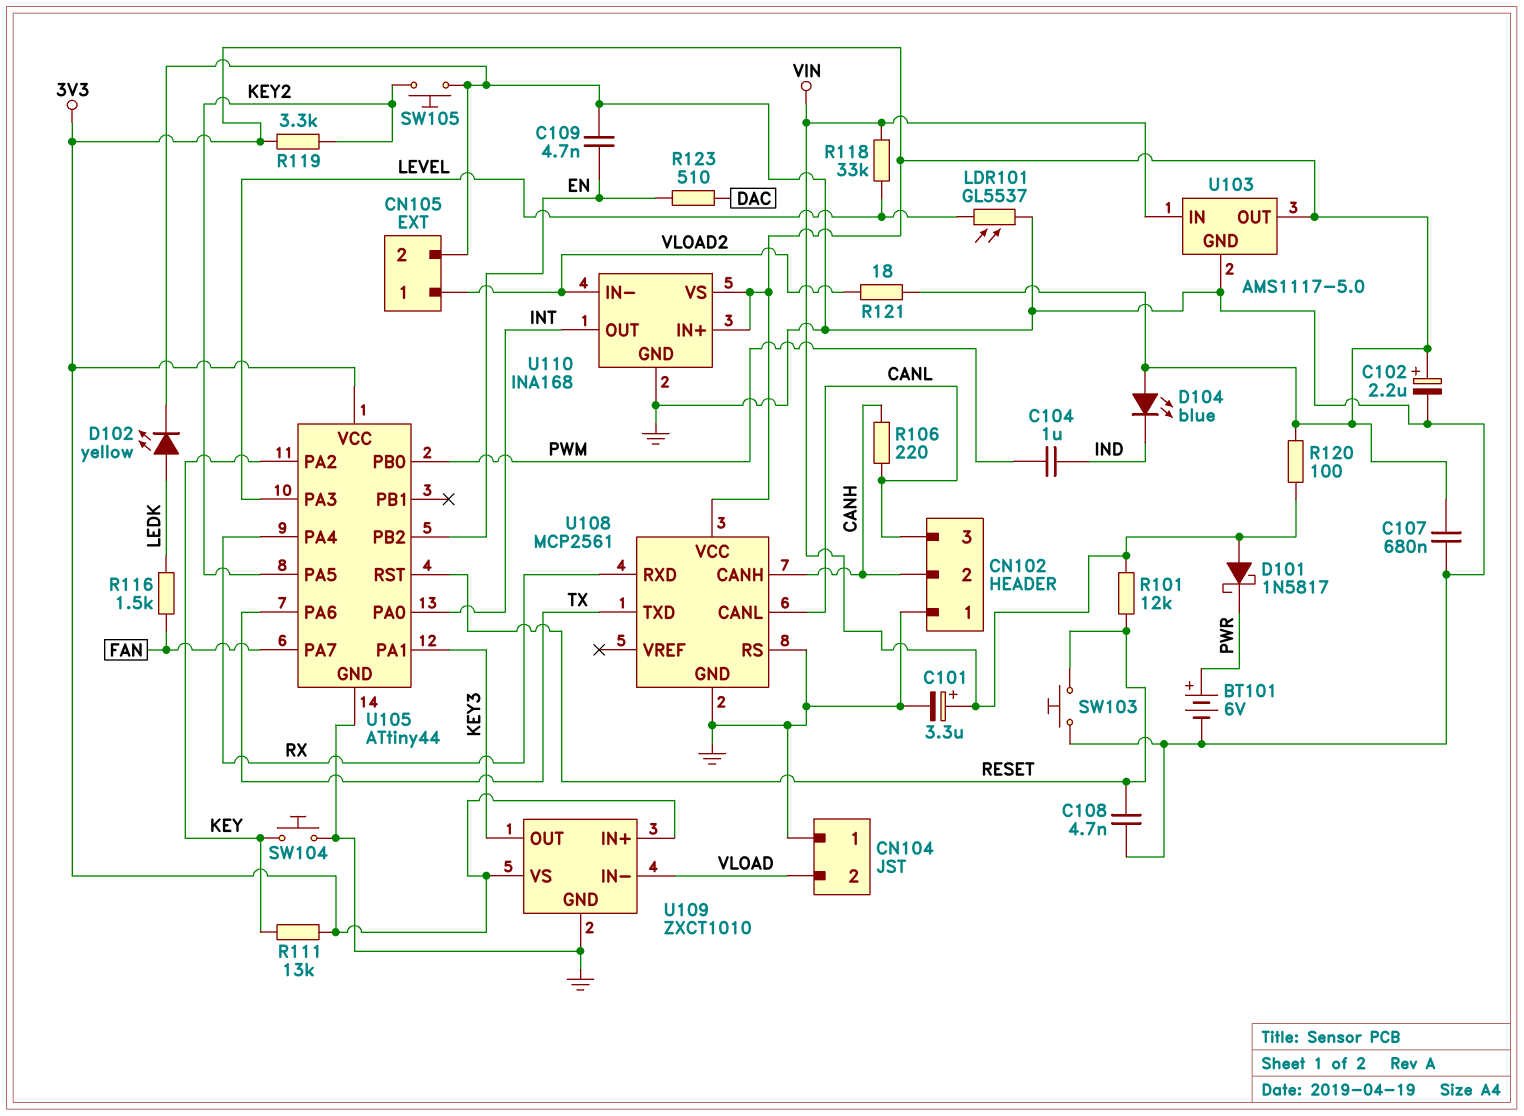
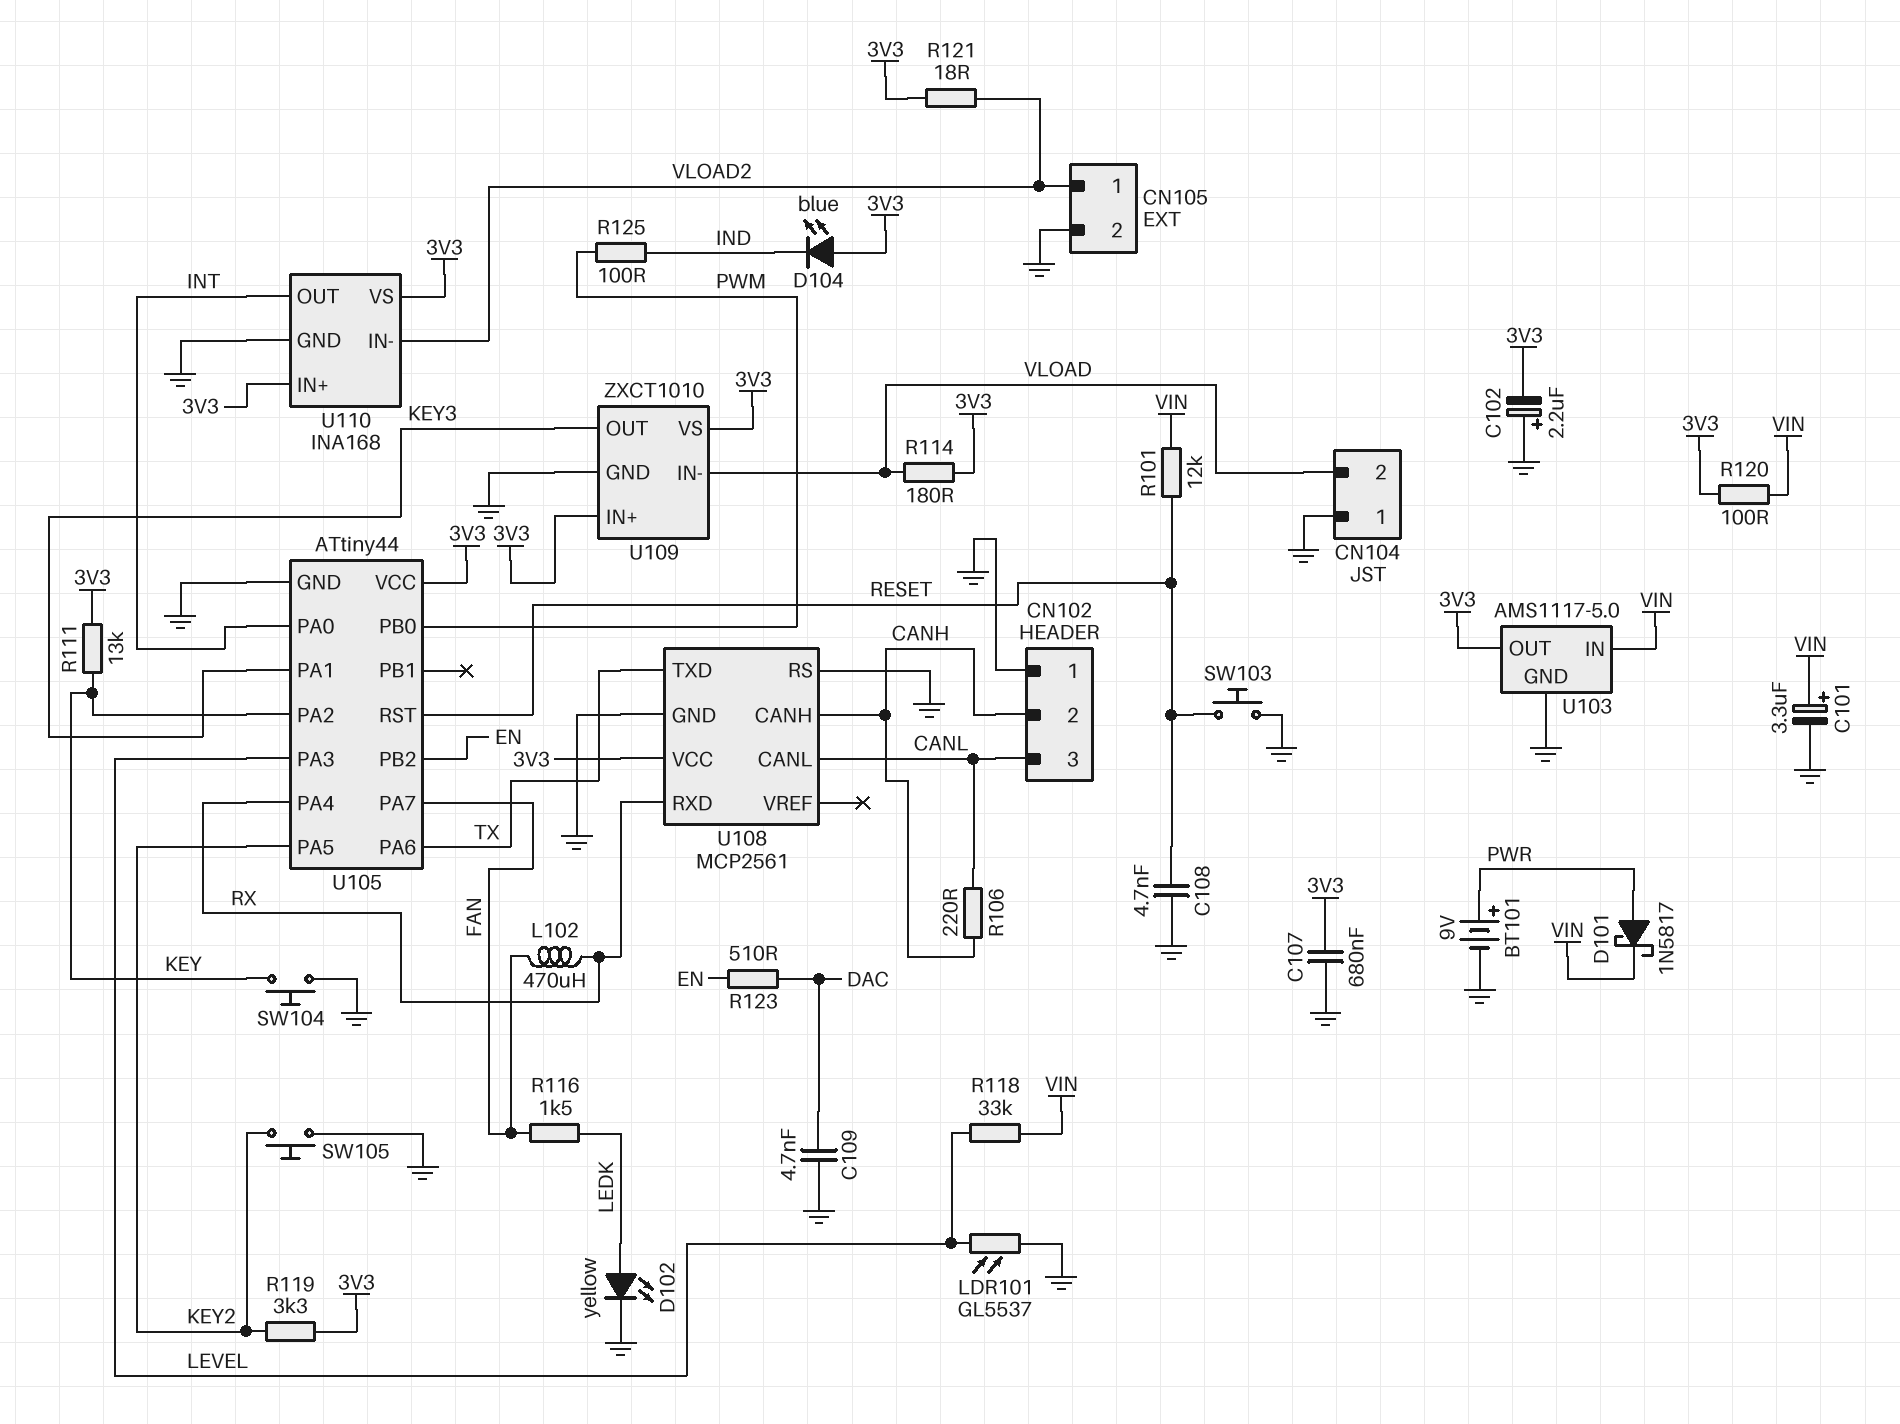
BT101: 6V (plus PWR, minus GND) -> 9V (plus PWR, minus GND)
C102: 2.2uF (plus 3V3, minus GND) -> 2.2uF (plus GND, minus 3V3)
C104: 1uF (IND, PWM) -> none
C109: 4.7nF (EN, GND) -> 4.7nF (DAC, GND)
D101: schottky 1N5817 (A VIN, K PWR) -> schottky 1N5817 (A PWR, K VIN)
L102: none -> 470uH (FAN, RX)
R114: none -> 180 (3V3, VLOAD)
R125: none -> 100 (IND, PWM)

